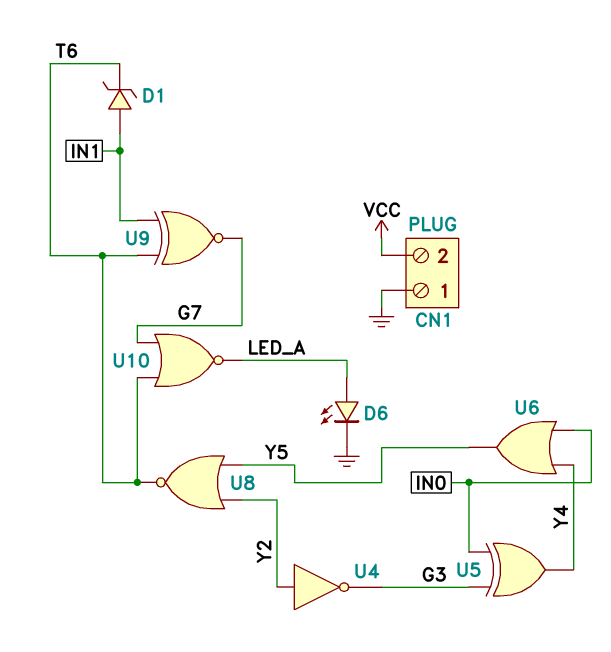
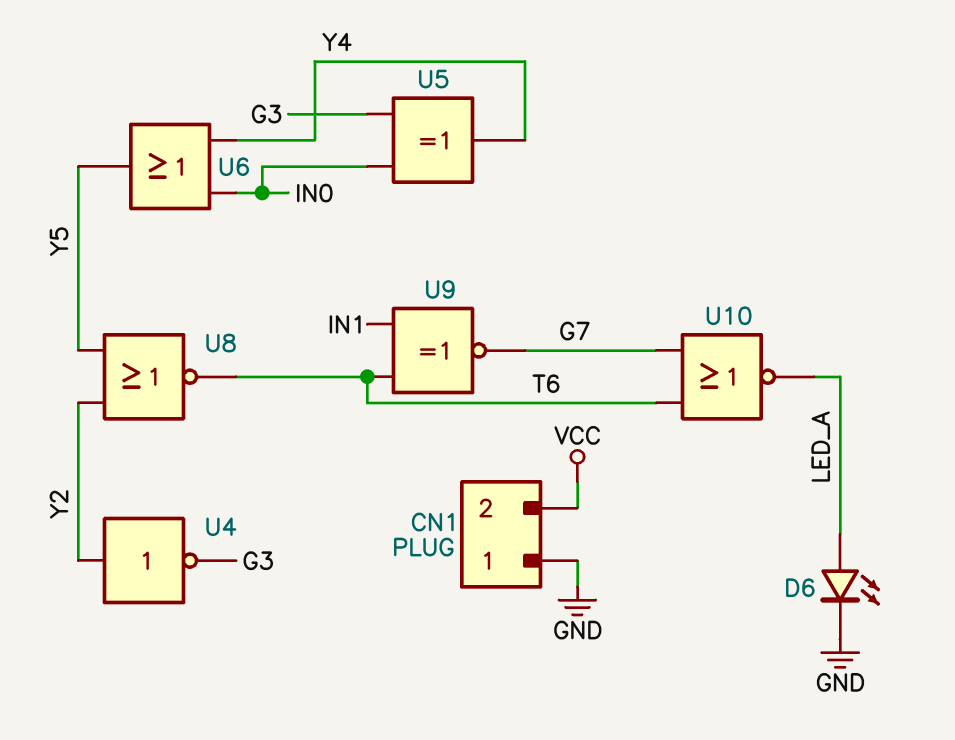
D1: zener (A IN1, K T6) -> none

